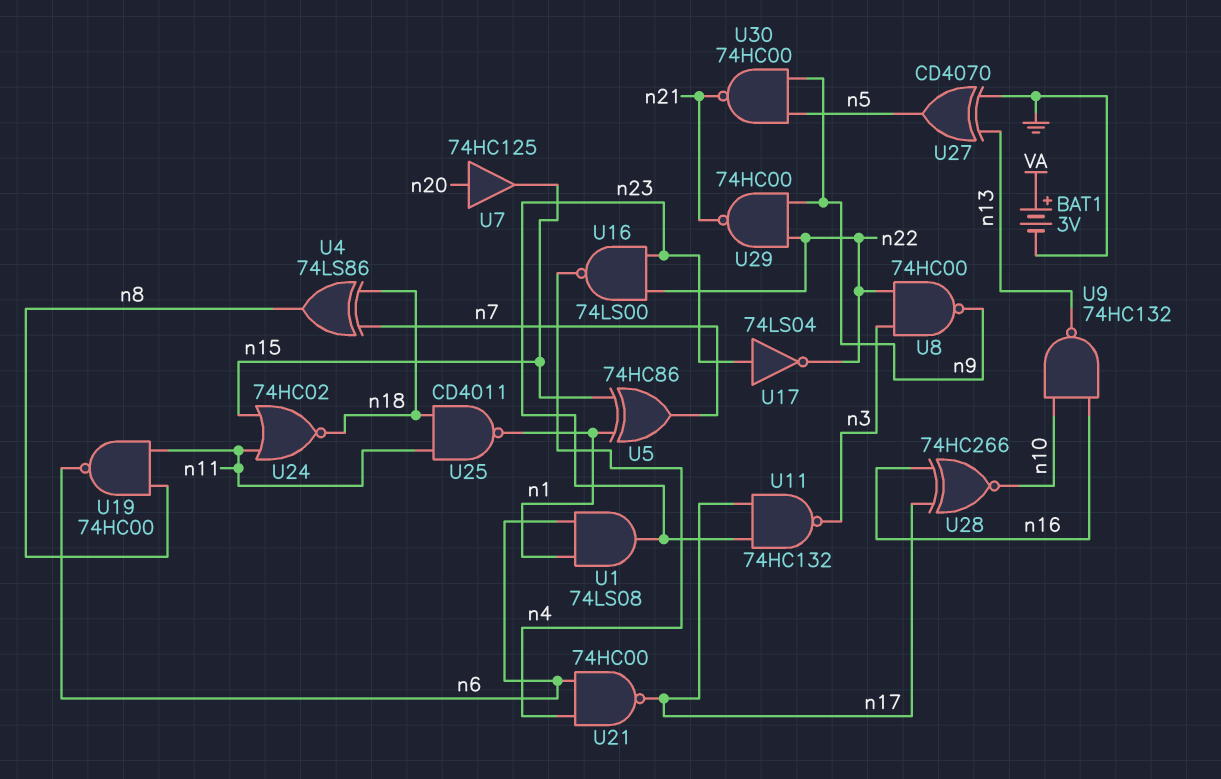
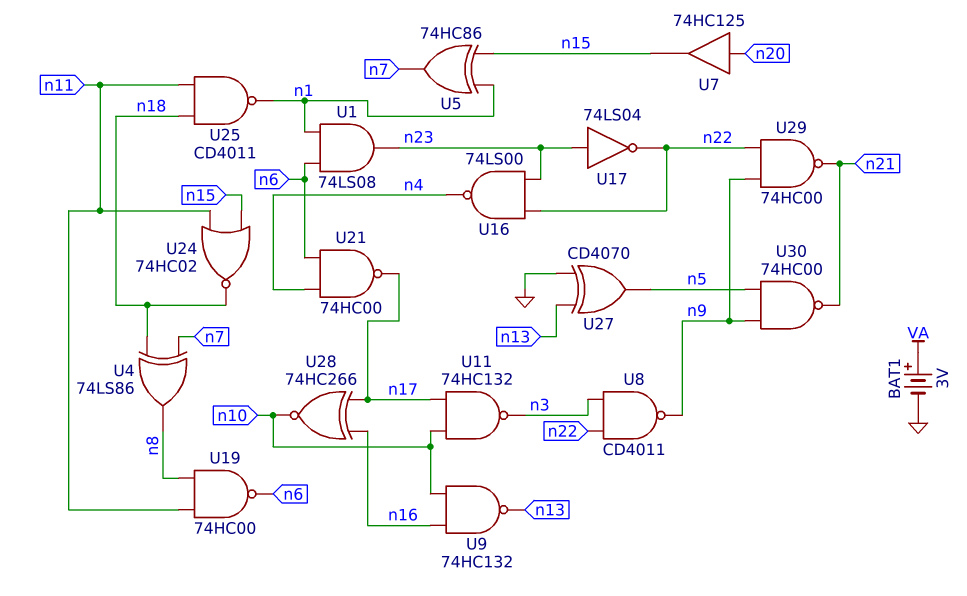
U8: NAND 74HC00 (in n3, in n22, out n9) -> NAND CD4011 (in n3, in n22, out n9)
U11: NAND 74HC132 (in n17, in n23, out n3) -> NAND 74HC132 (in n10, in n17, out n3)

